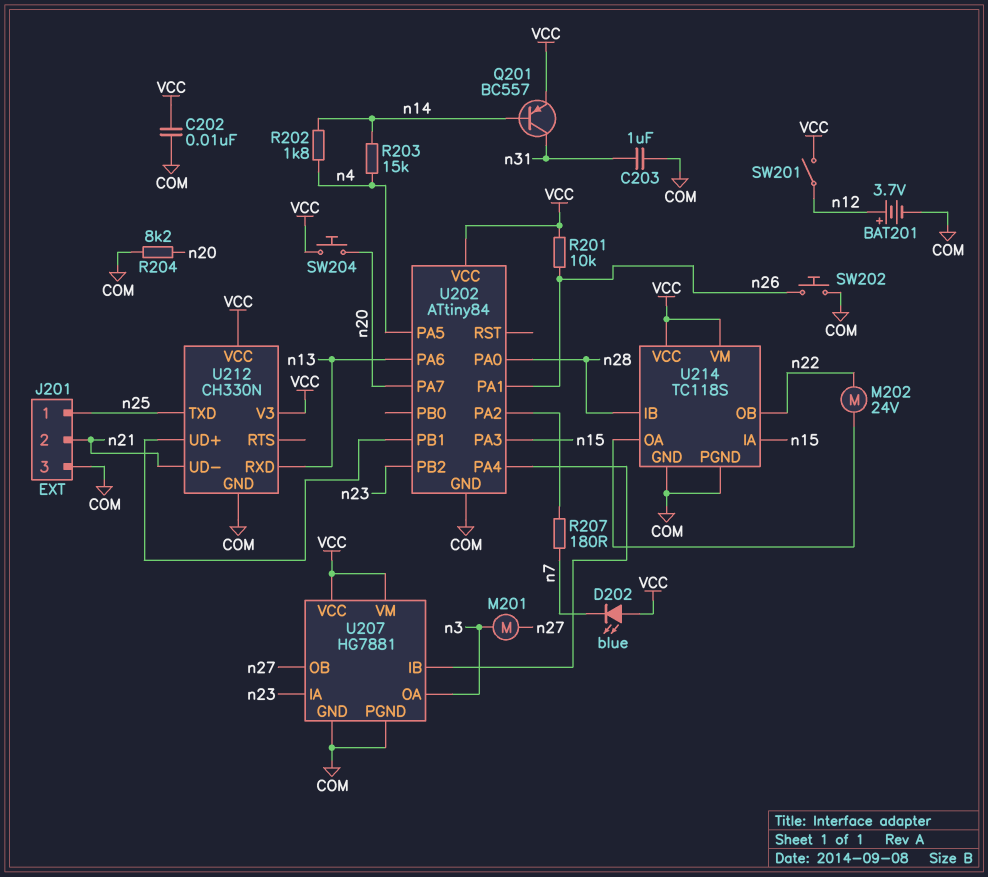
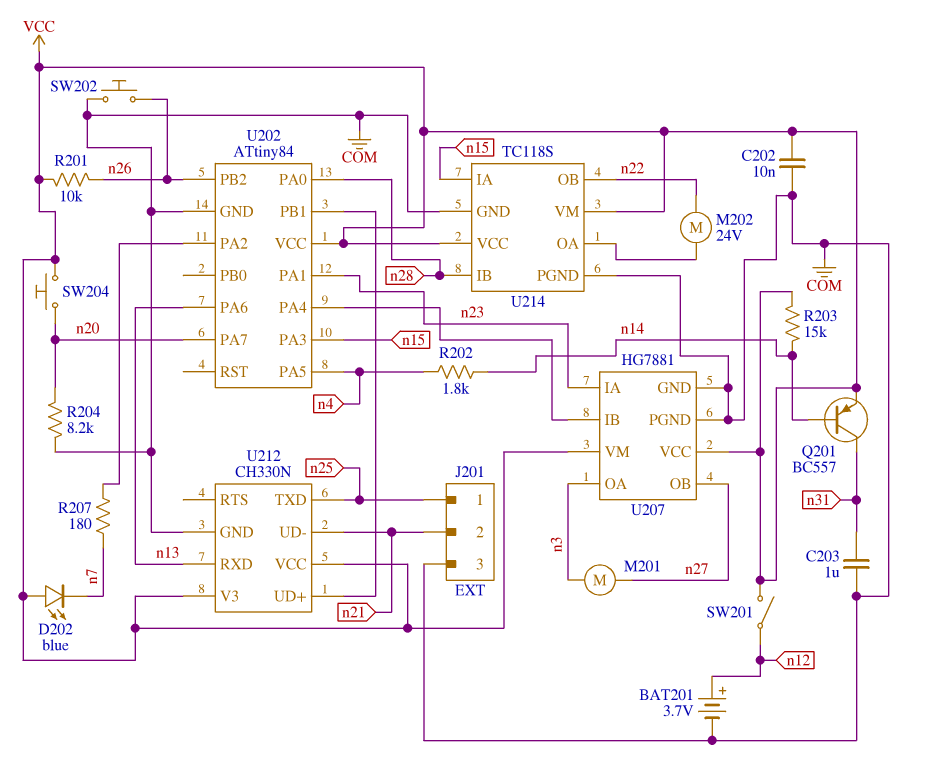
R203: 15k (n4, n14) -> 15k (VCC, n14)
U202 pin PA1: n26 -> n23
U202 pin PB2: n23 -> n26

